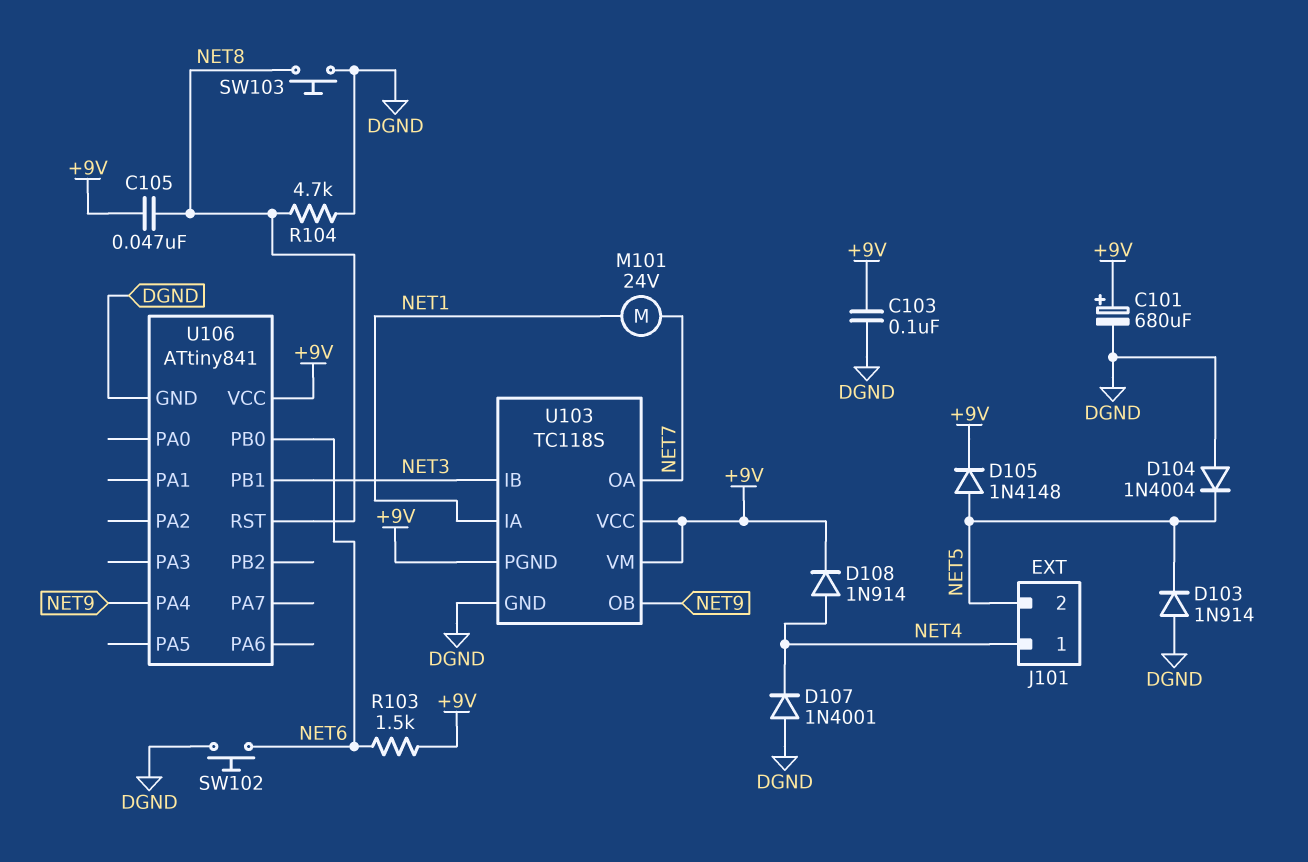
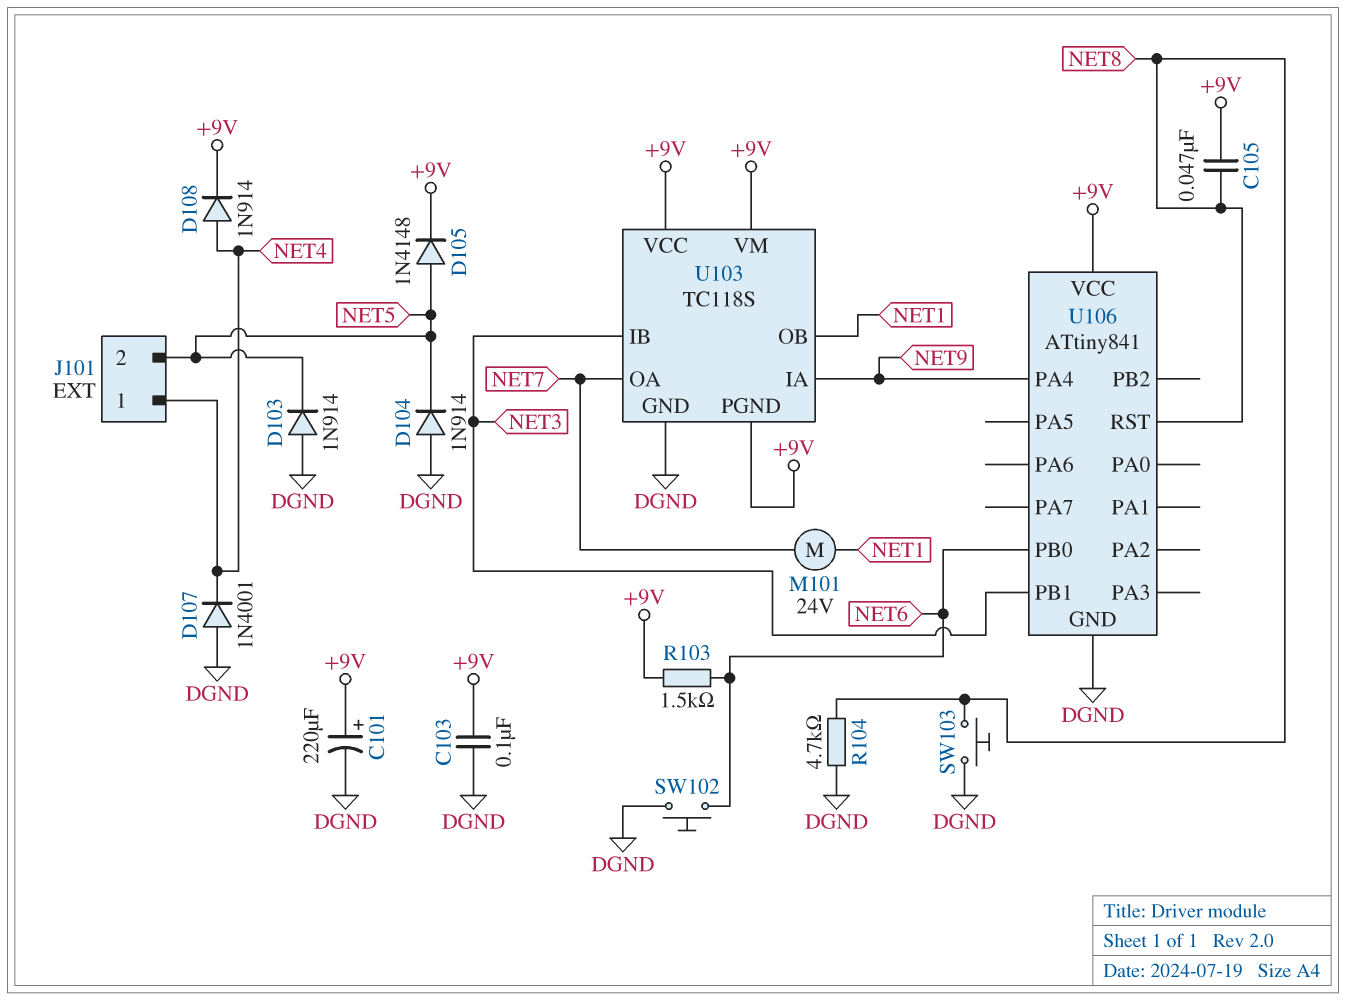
C101: 680uF (plus +9V, minus DGND) -> 220uF (plus +9V, minus DGND)
D104: diode 1N4004 (A DGND, K NET5) -> diode 1N914 (A DGND, K NET5)
U103 pin IA: NET1 -> NET9
U103 pin OB: NET9 -> NET1

